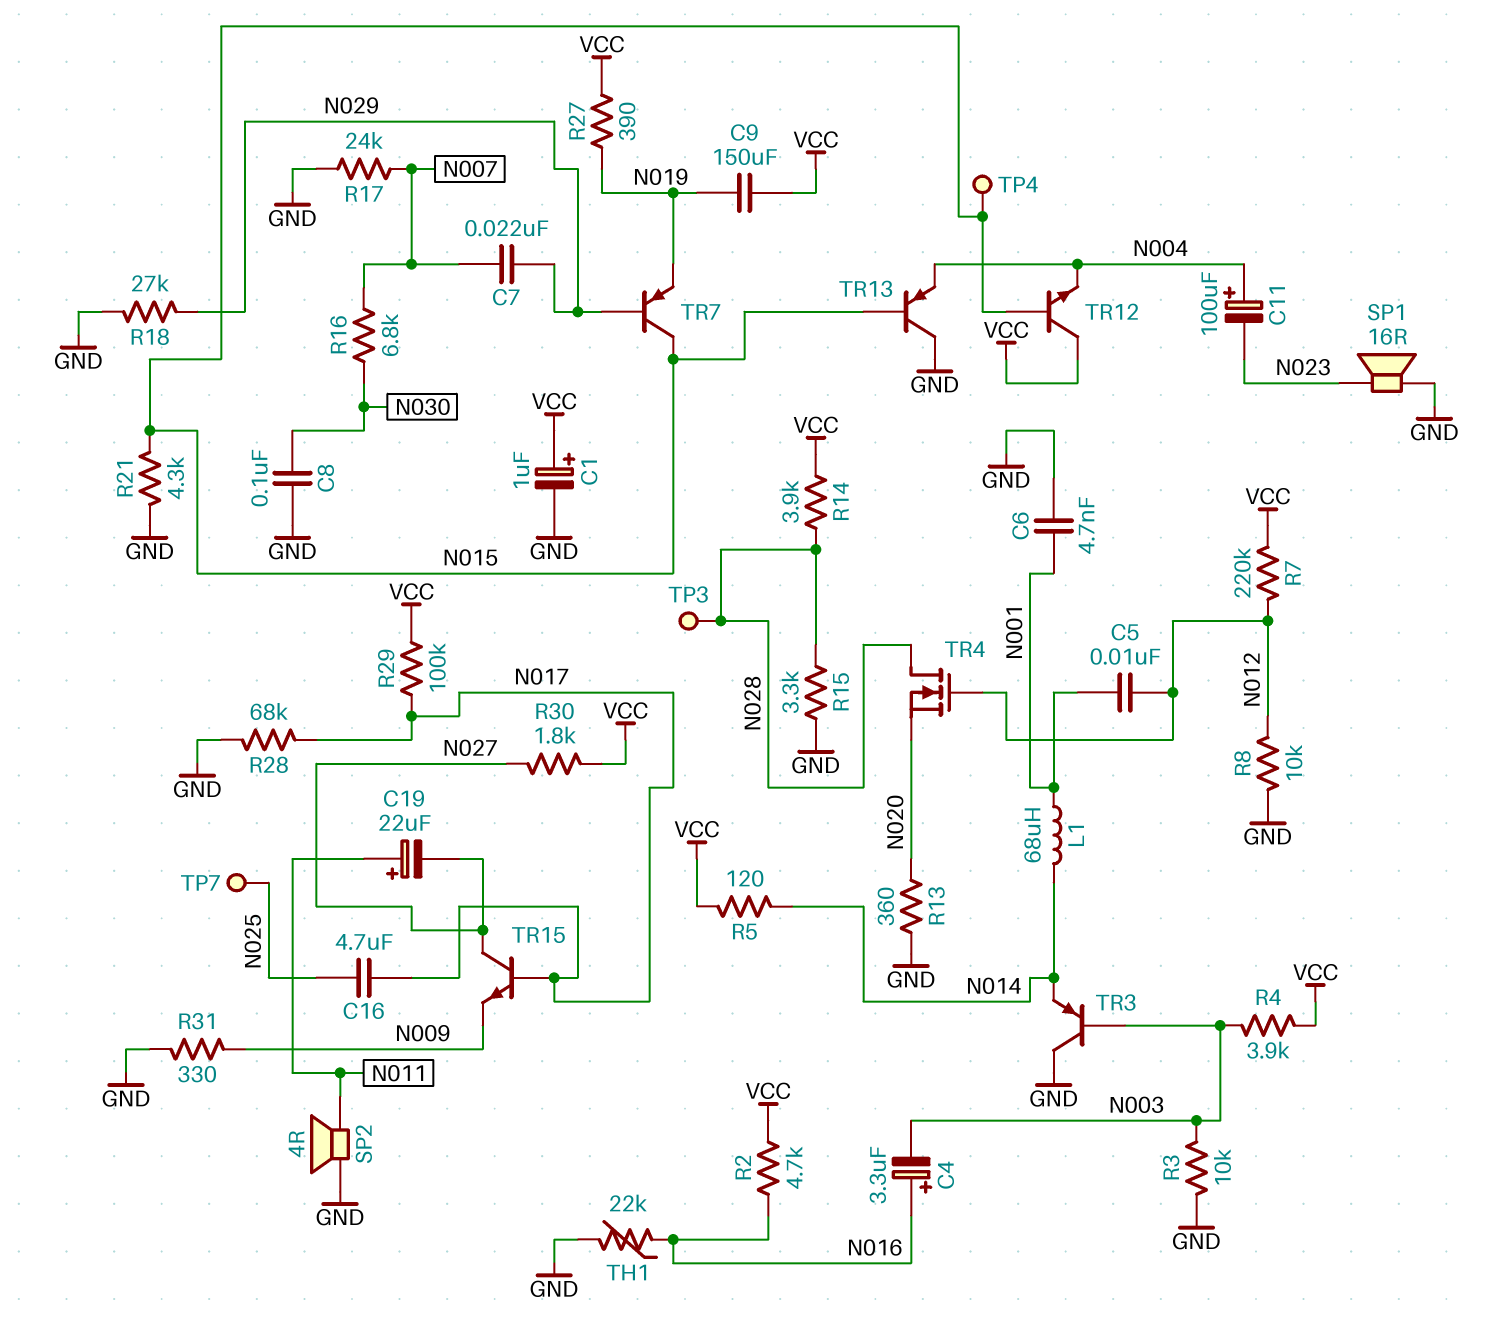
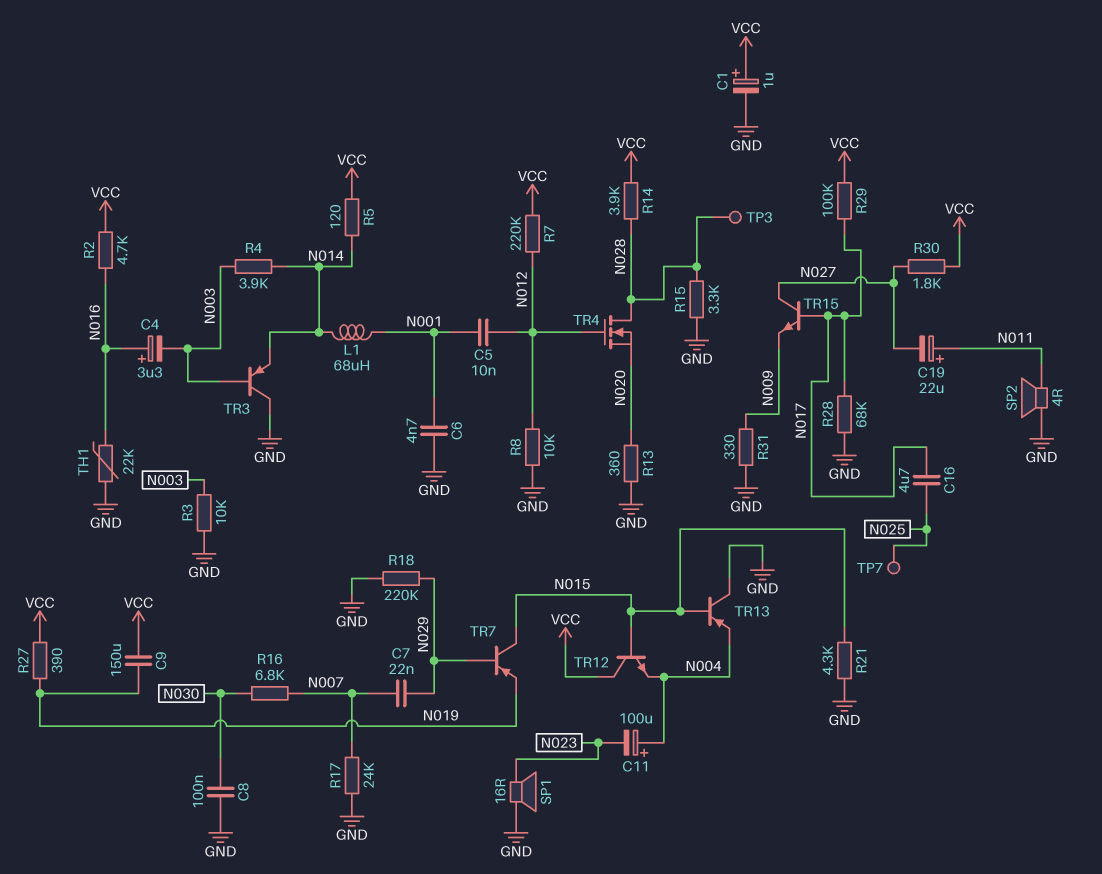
R4: 3.9k (N003, VCC) -> 3.9k (N003, N014)
R18: 27k (GND, N029) -> 220k (GND, N029)
TP4: test point (N015) -> none

